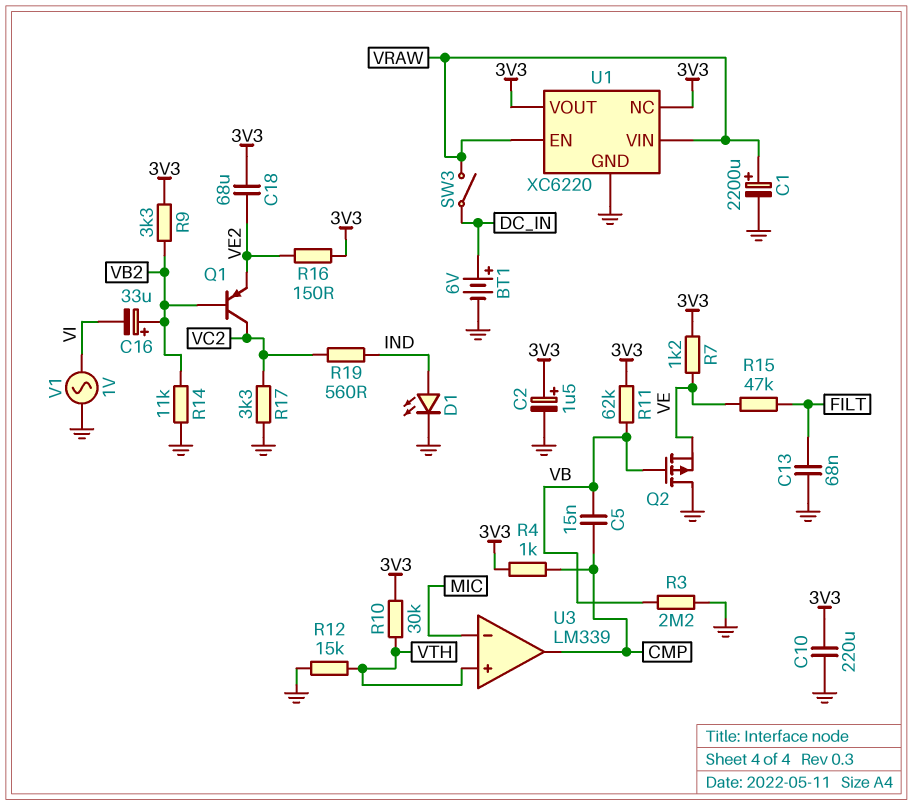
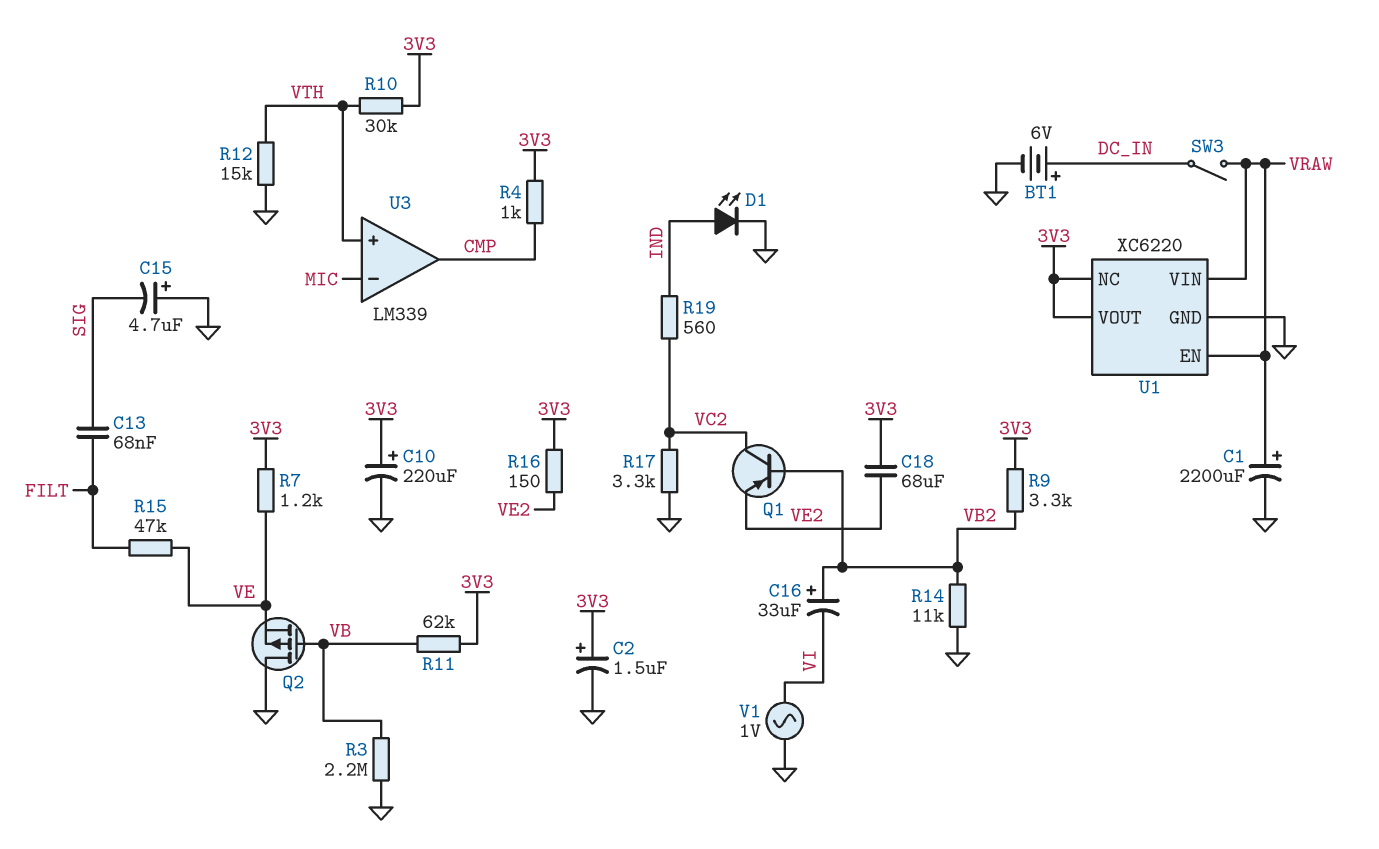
C5: 15nF (CMP, VB) -> none
C10: 220uF (3V3, GND) -> 220uF (plus 3V3, minus GND)
C13: 68nF (FILT, GND) -> 68nF (FILT, SIG)
C15: none -> 4.7uF (plus GND, minus SIG)

